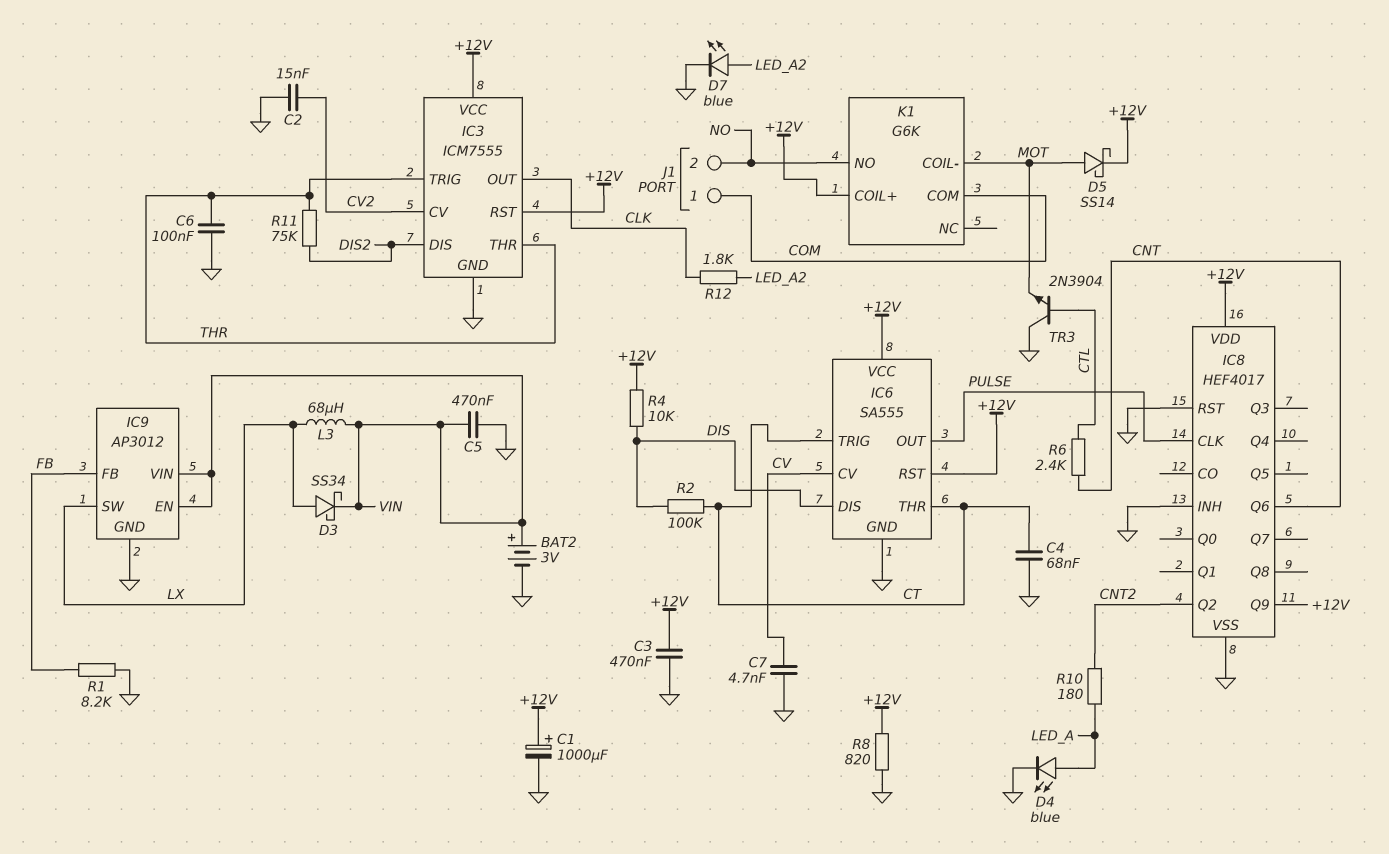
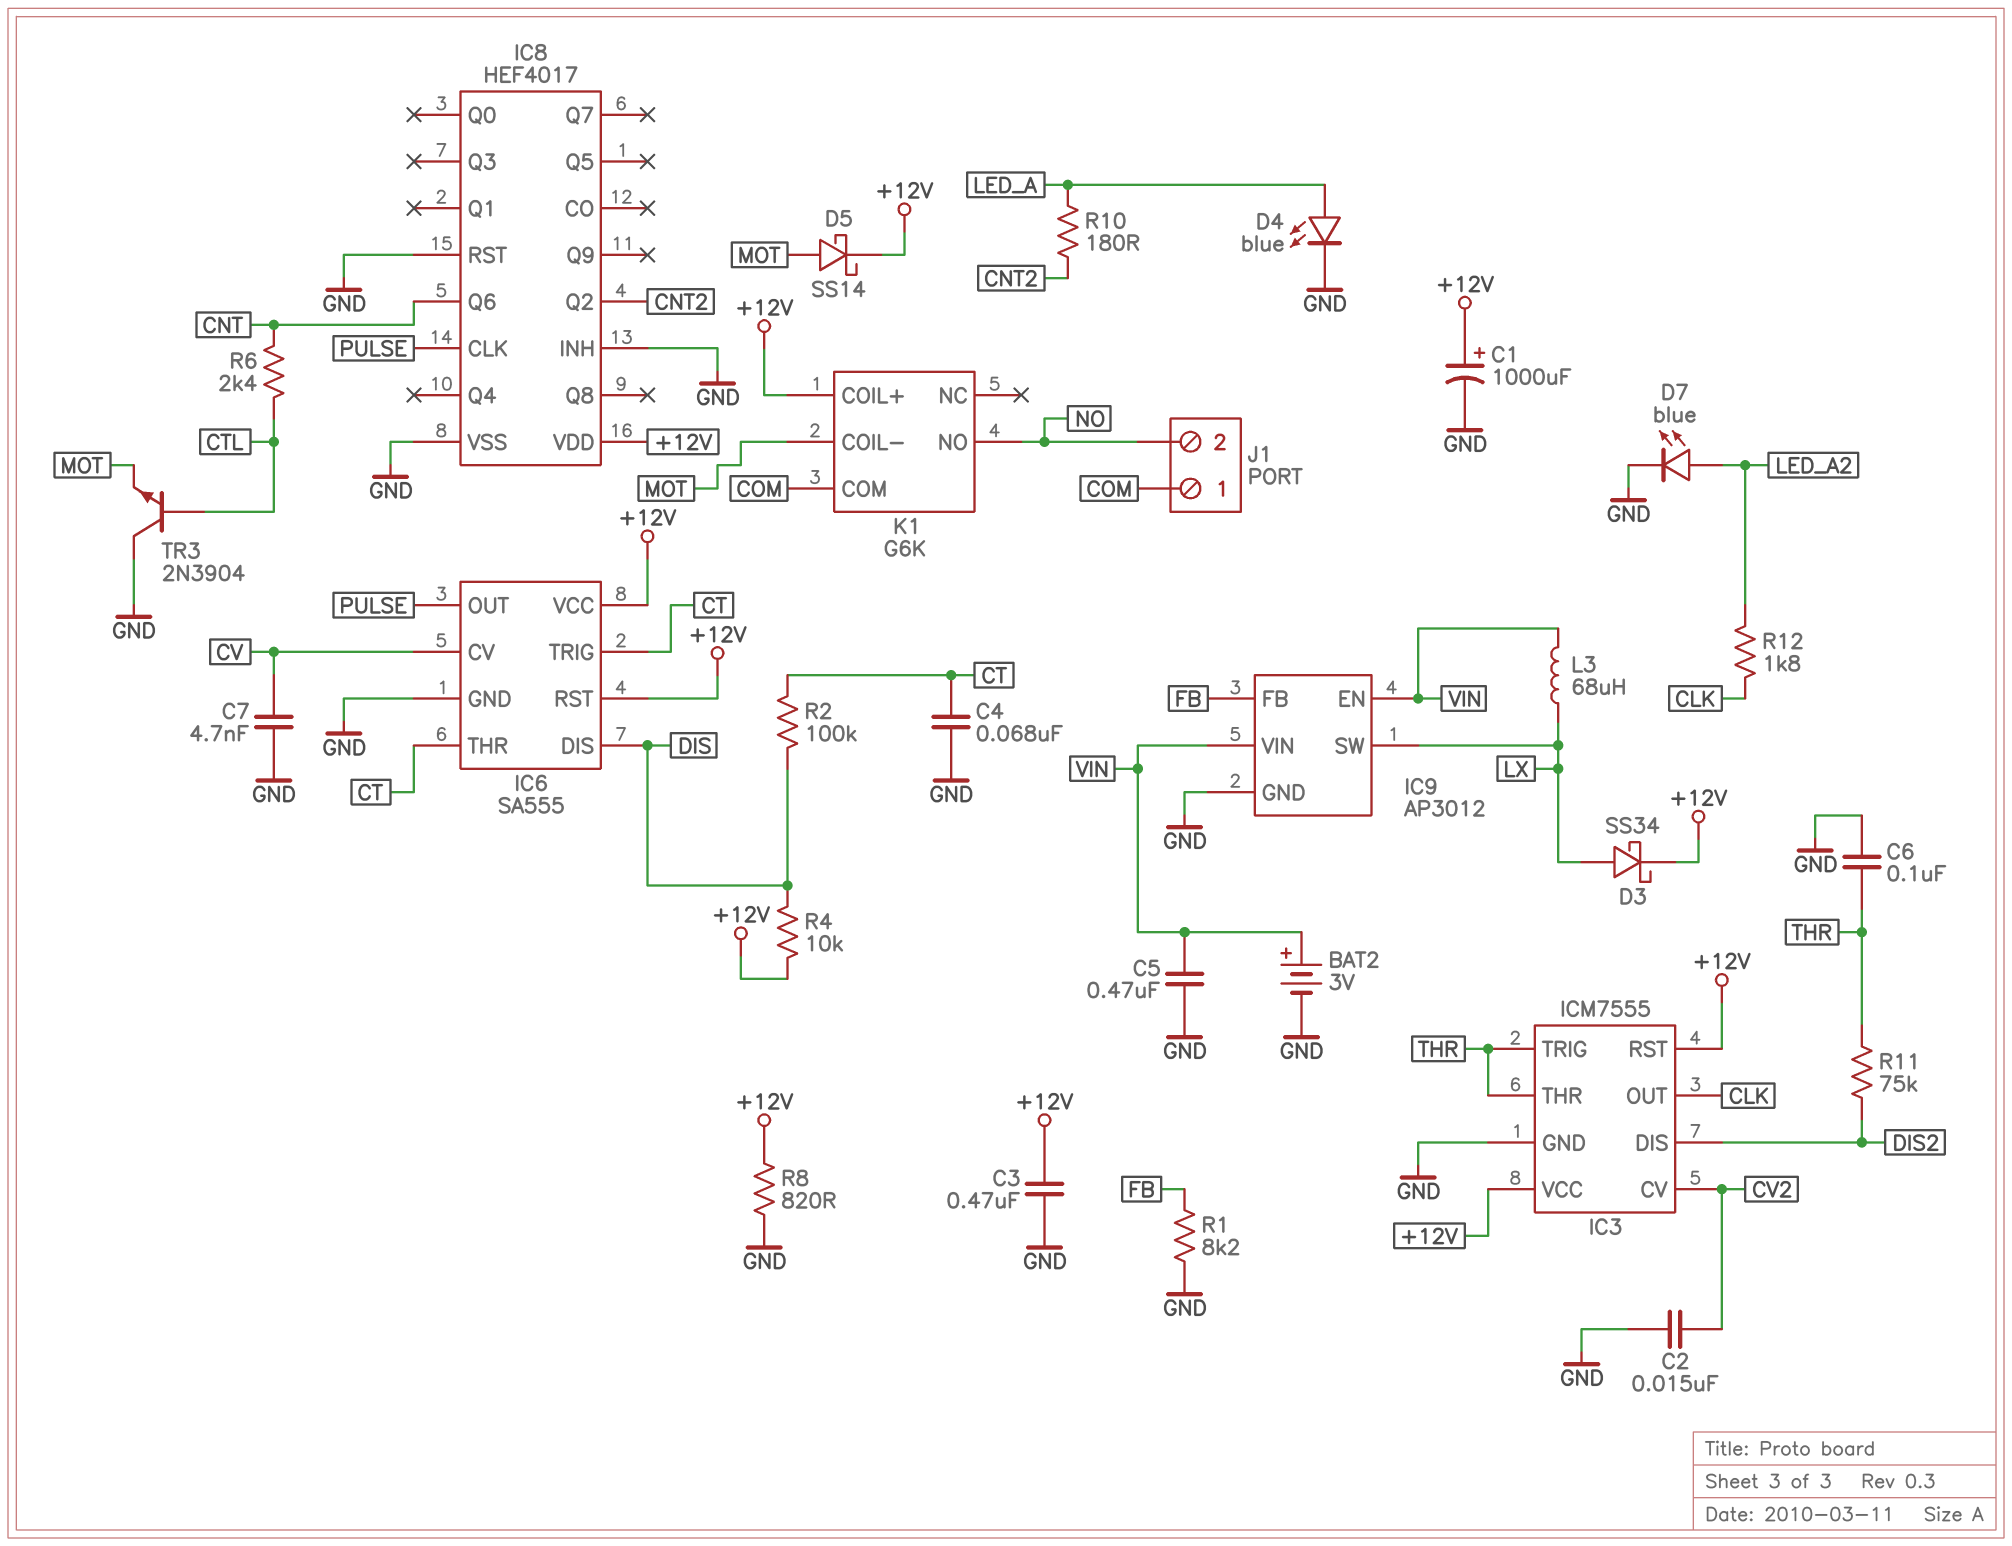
D3: schottky SS34 (A LX, K VIN) -> schottky SS34 (A LX, K +12V)
IC8 pin Q9: +12V -> none

